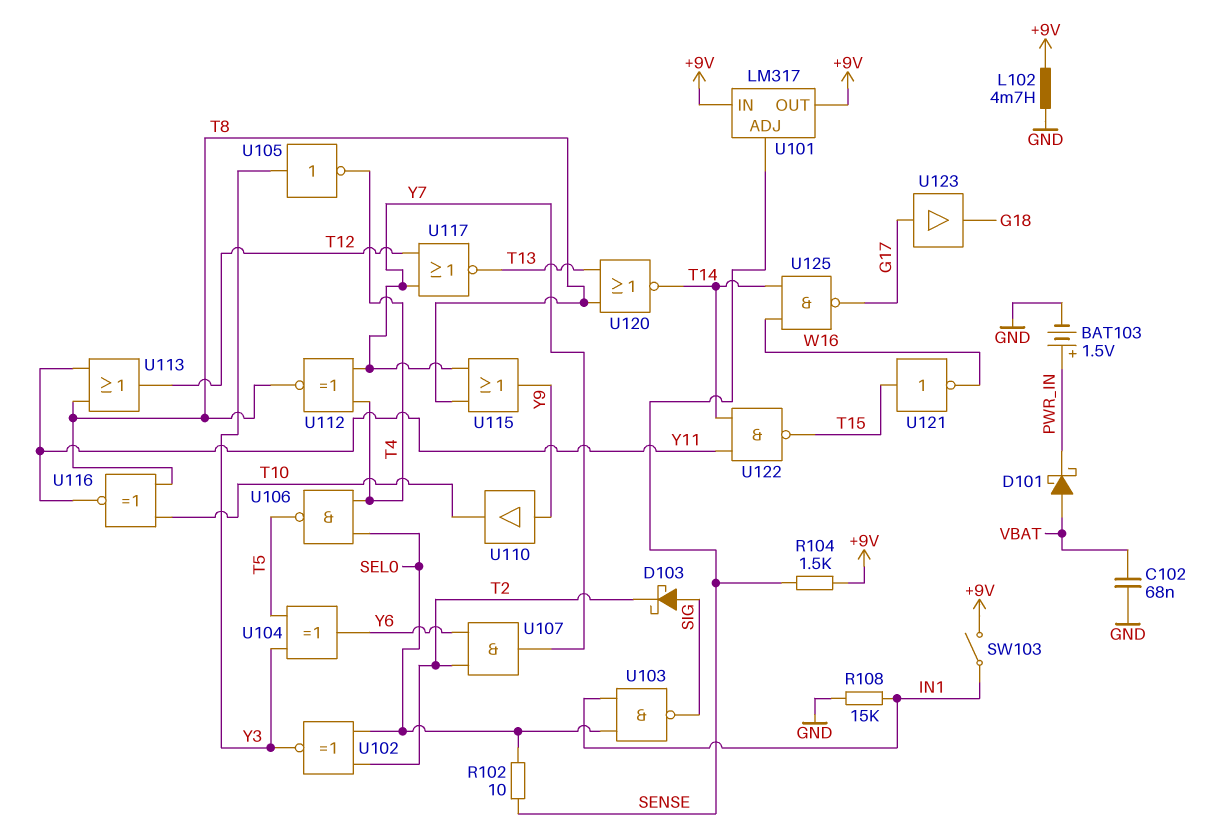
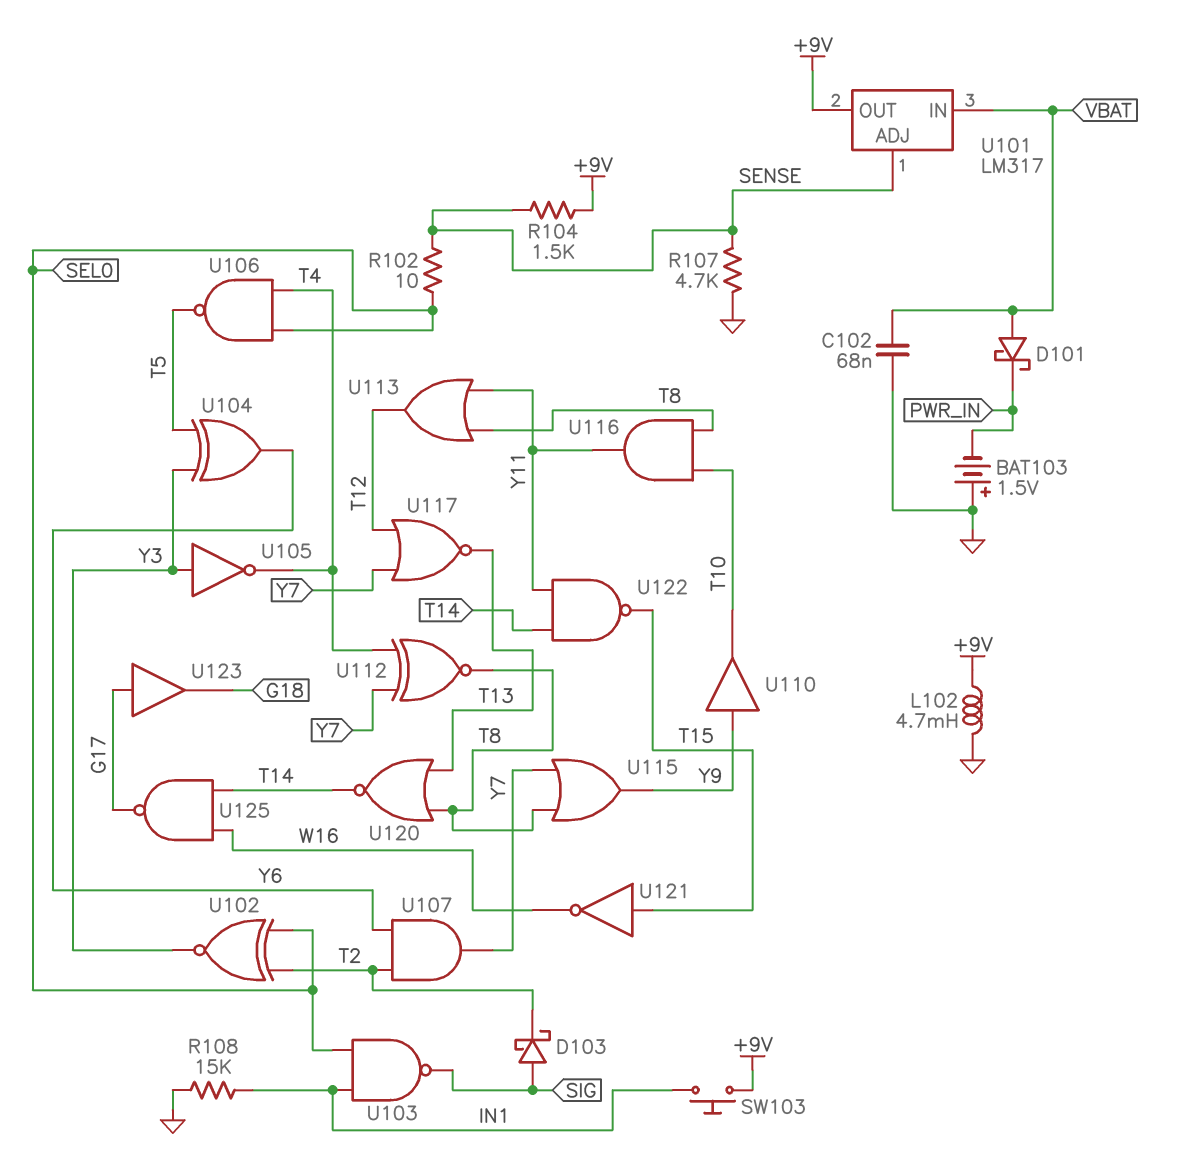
BAT103: 1.5V (plus PWR_IN, minus GND) -> 1.5V (plus GND, minus PWR_IN)
R107: none -> 4.7k (GND, SENSE)
SW103: switch (+9V, IN1) -> button (+9V, IN1)
U101 pin IN: +9V -> VBAT
U116: XNOR (in T8, in T10, out Y11) -> AND (in T8, in T10, out Y11)

